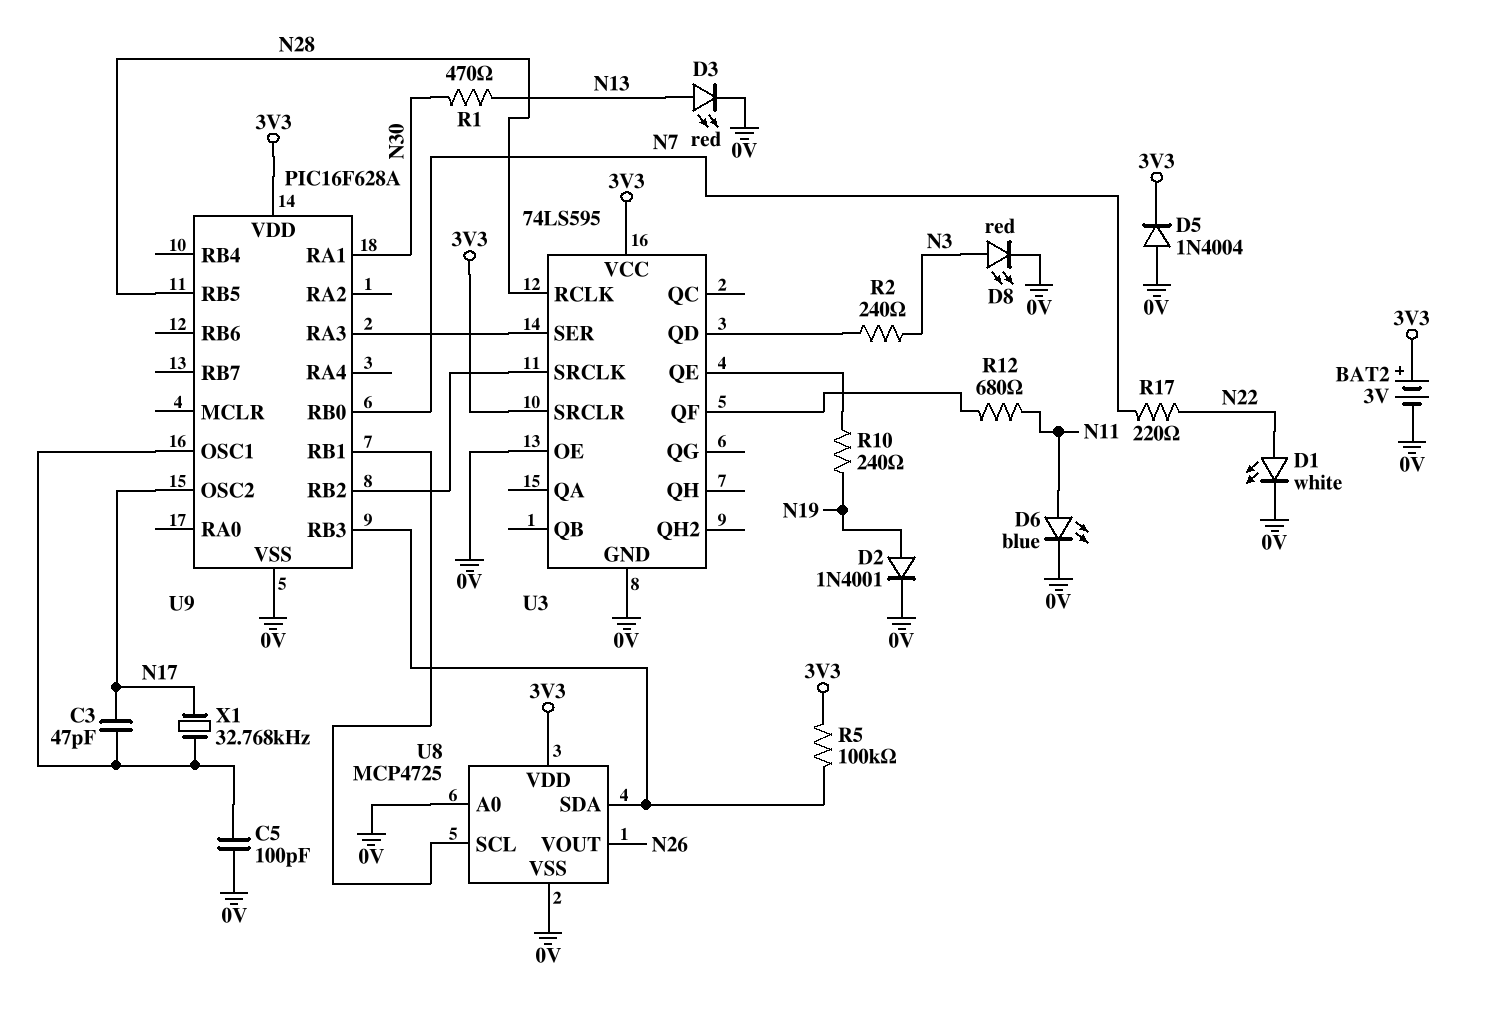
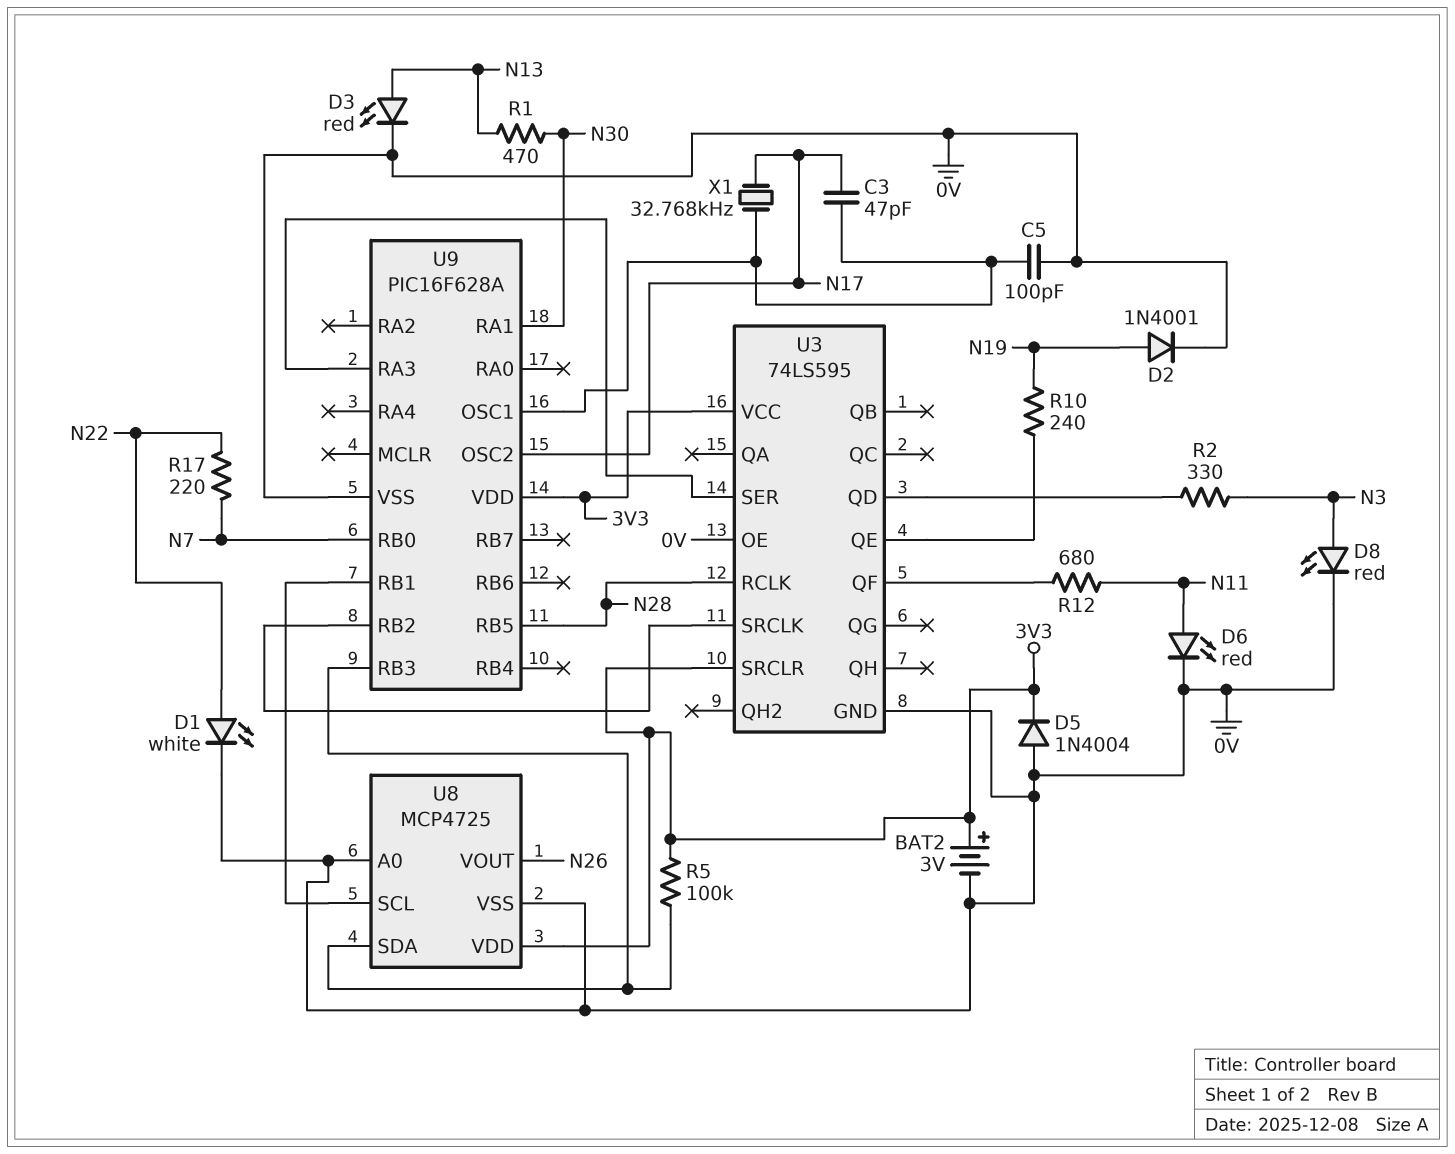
D6: LED blue (A N11, K 0V) -> LED red (A N11, K 0V)
R2: 240 (N3, U3/QD) -> 330 (N3, U3/QD)

